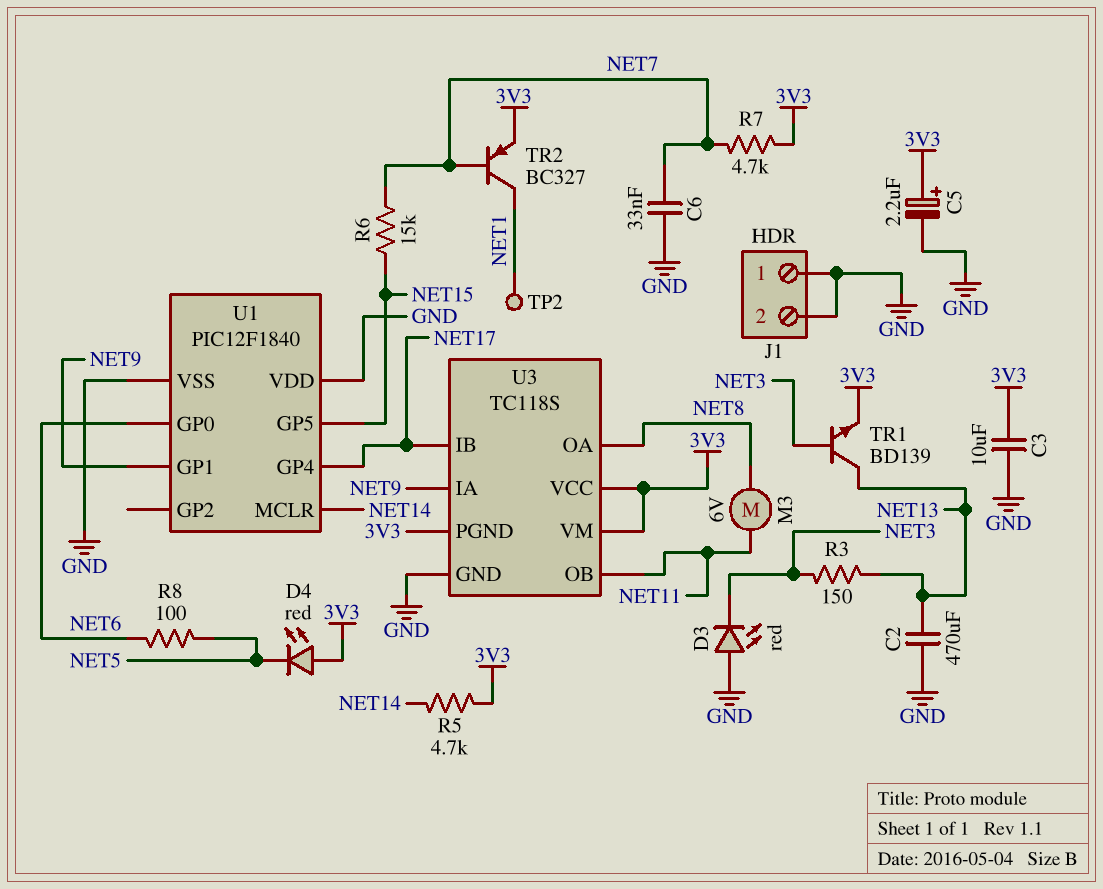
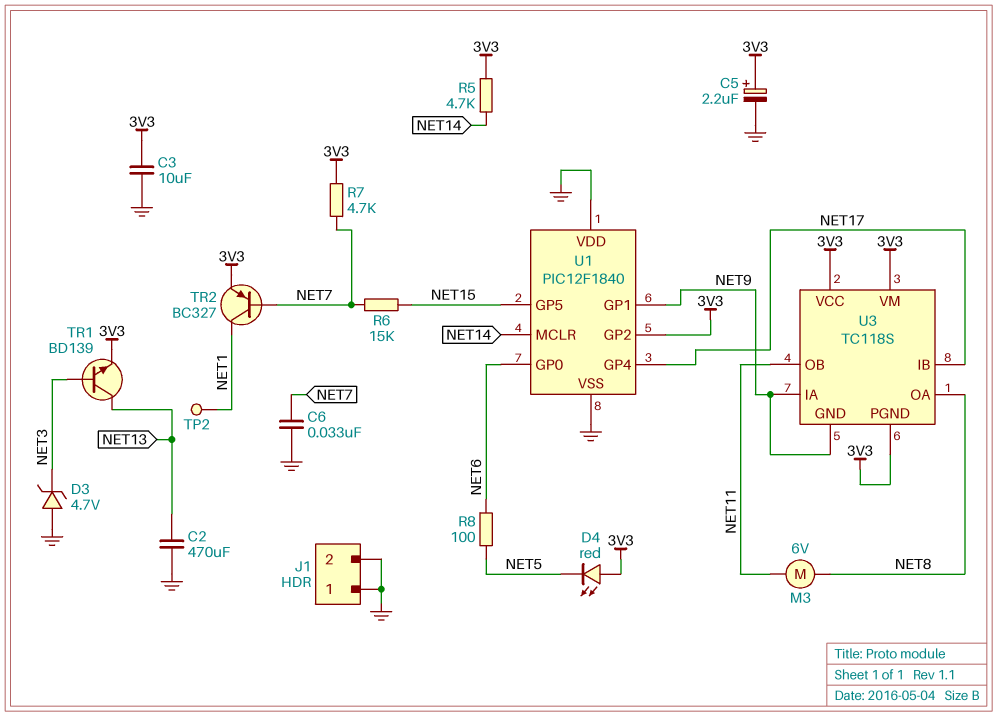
D3: LED red (A GND, K NET3) -> zener 4.7V (A GND, K NET3)
R3: 150 (NET3, NET13) -> none
U1 pin GP2: none -> 3V3
U3 pin GND: GND -> NET9

